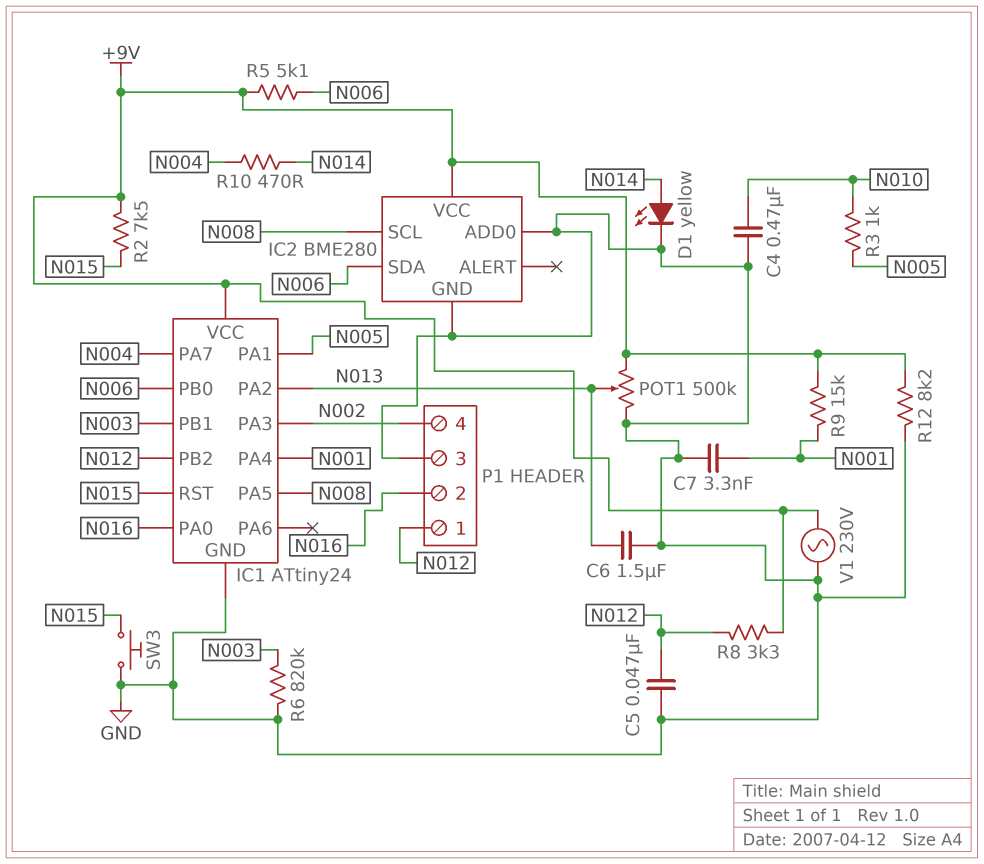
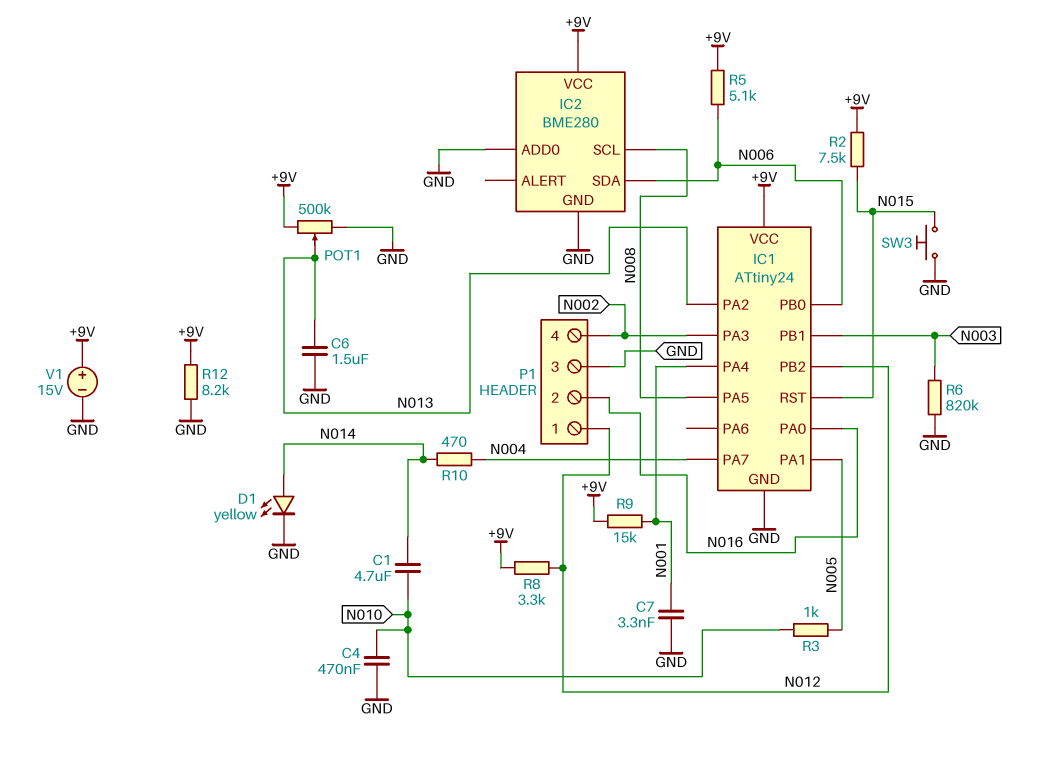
C1: none -> 4.7uF (N010, N014)
C5: 47nF (GND, N012) -> none
V1: AC 230V (+9V, GND) -> 15V (plus +9V, minus GND)

